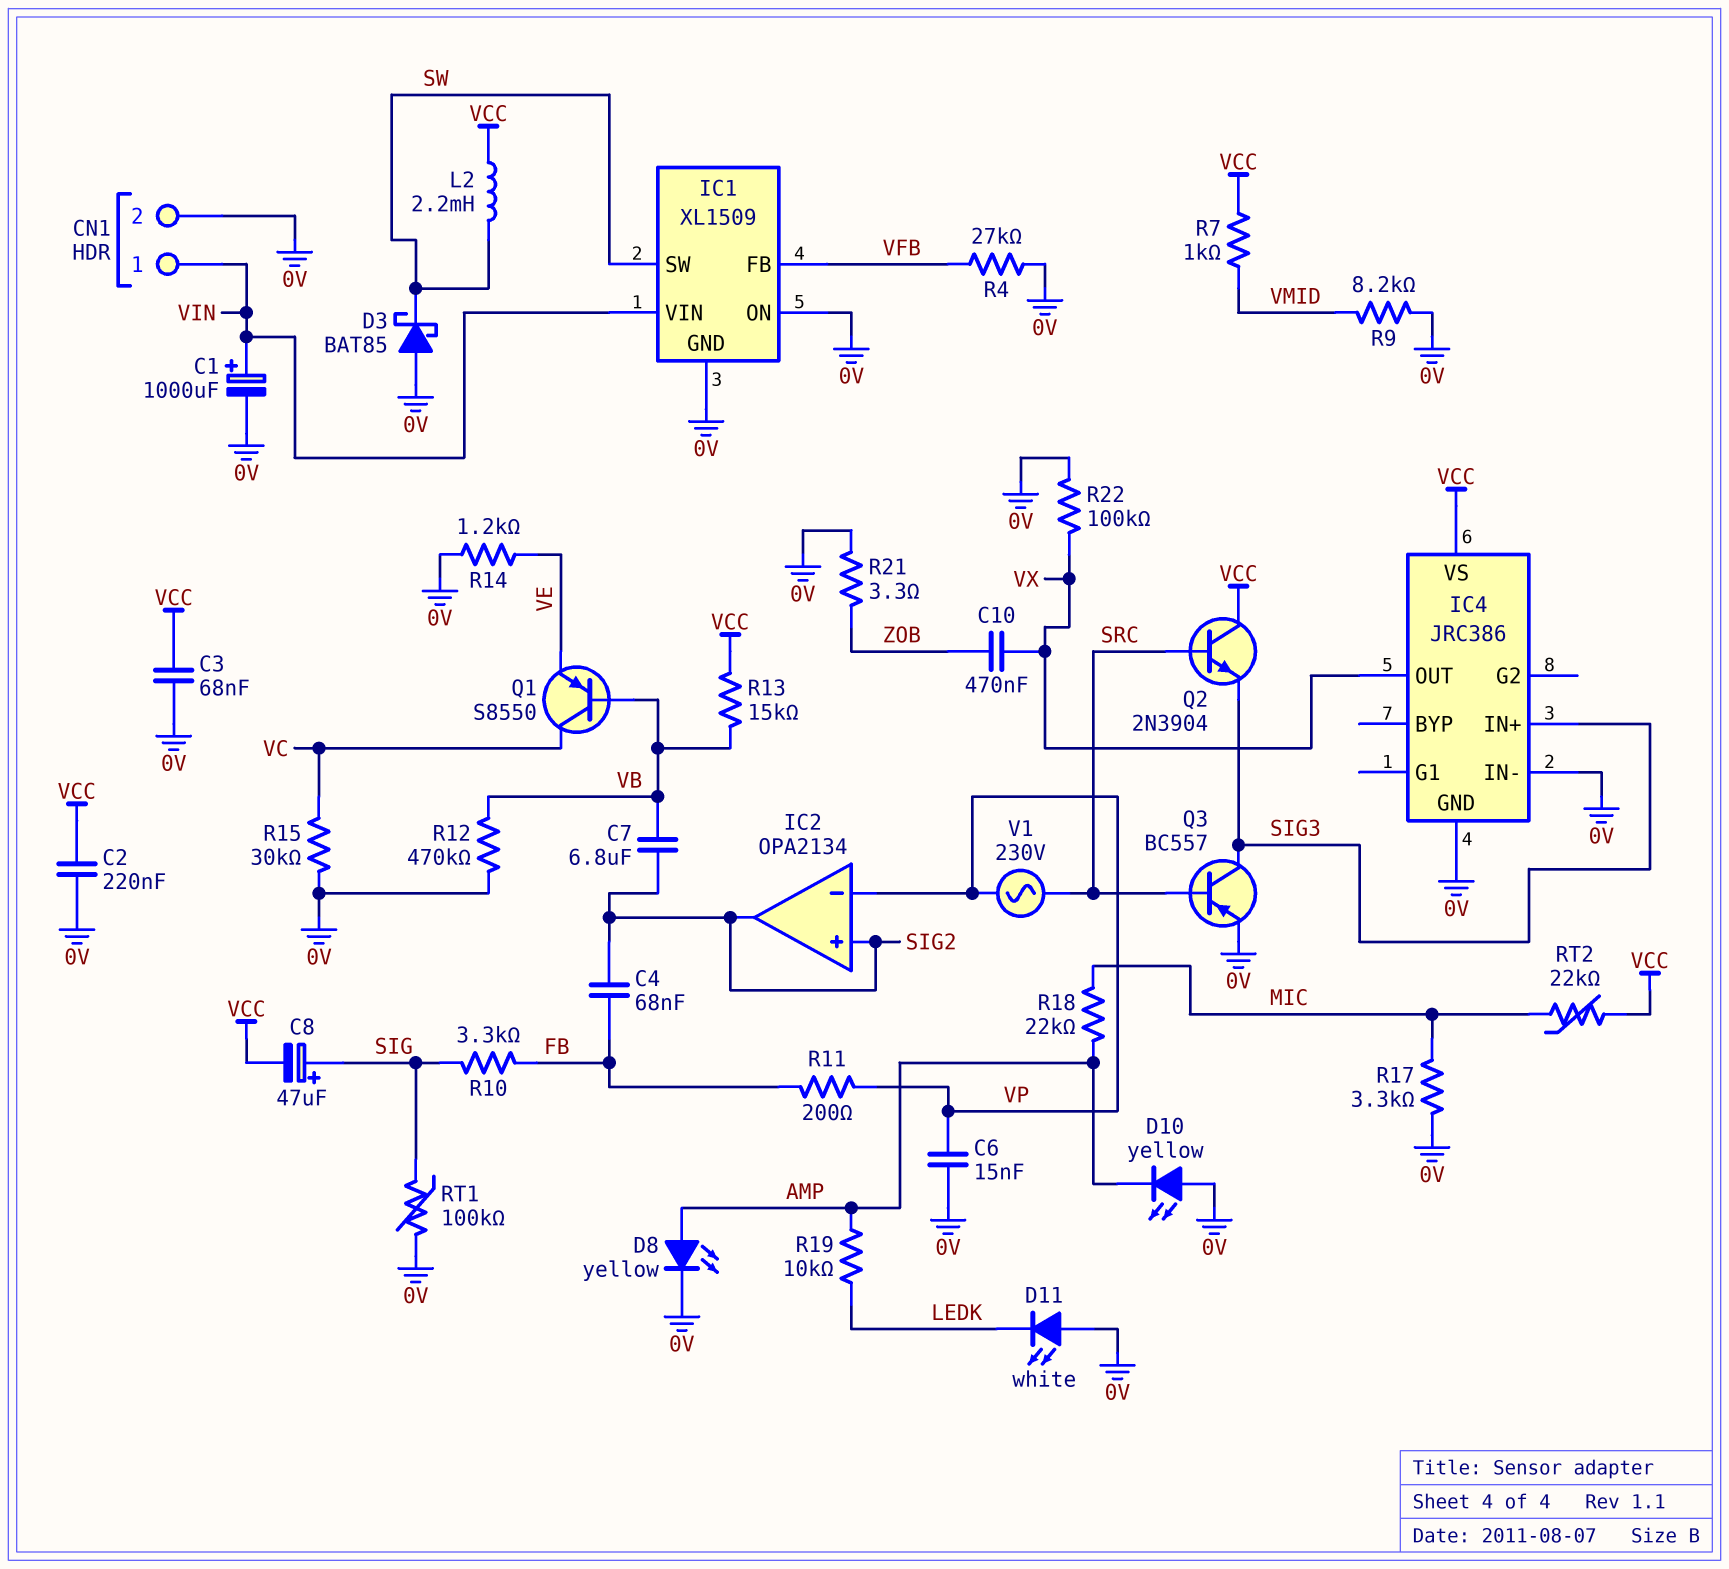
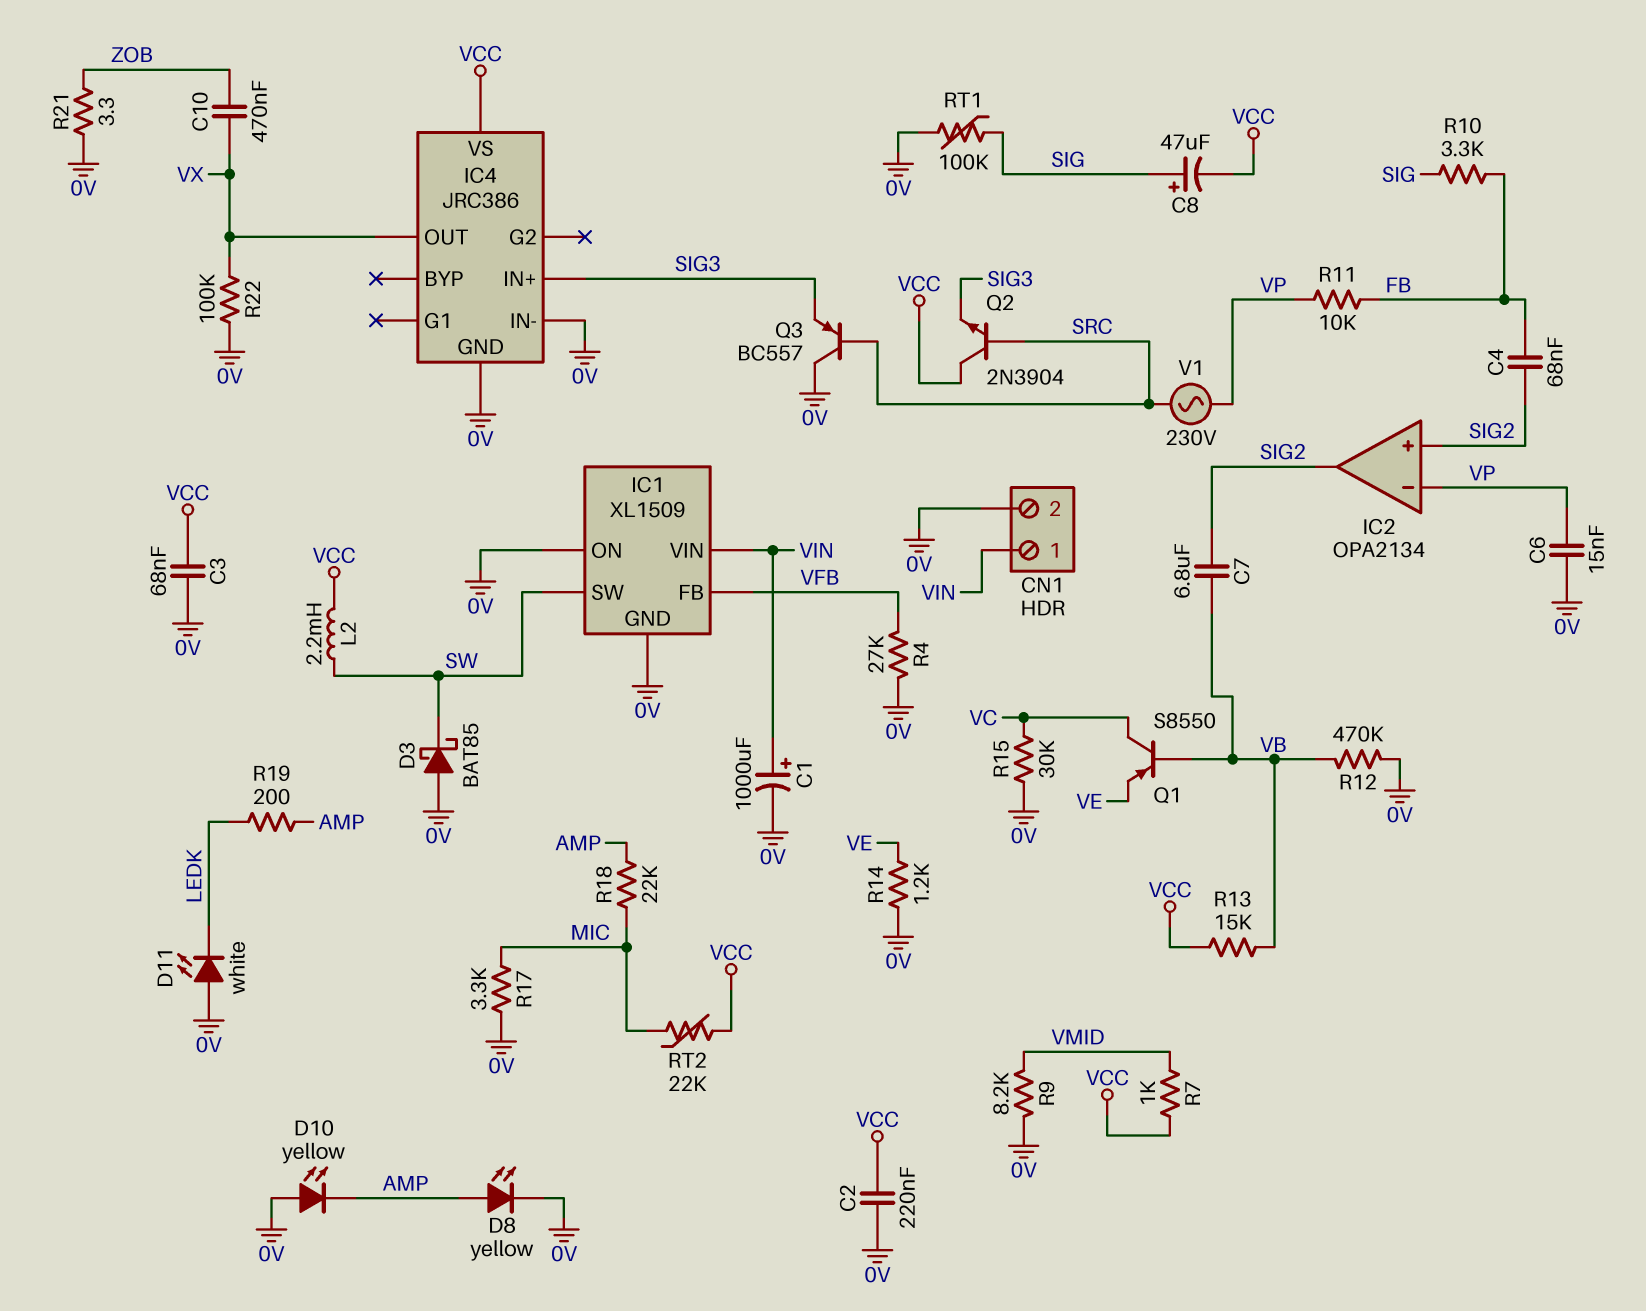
Q3: PNP BC557 (B SRC, C SIG3, E 0V) -> PNP BC557 (B SRC, C 0V, E SIG3)
R11: 200 (FB, VP) -> 10k (FB, VP)
R19: 10k (AMP, LEDK) -> 200 (AMP, LEDK)

